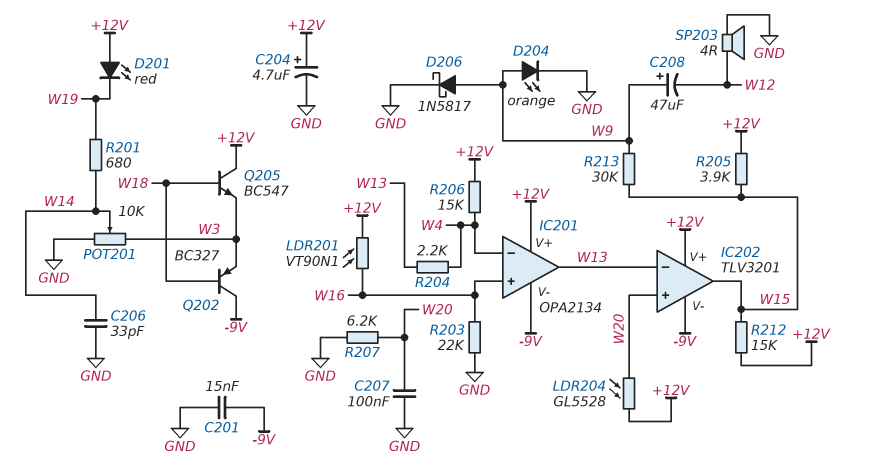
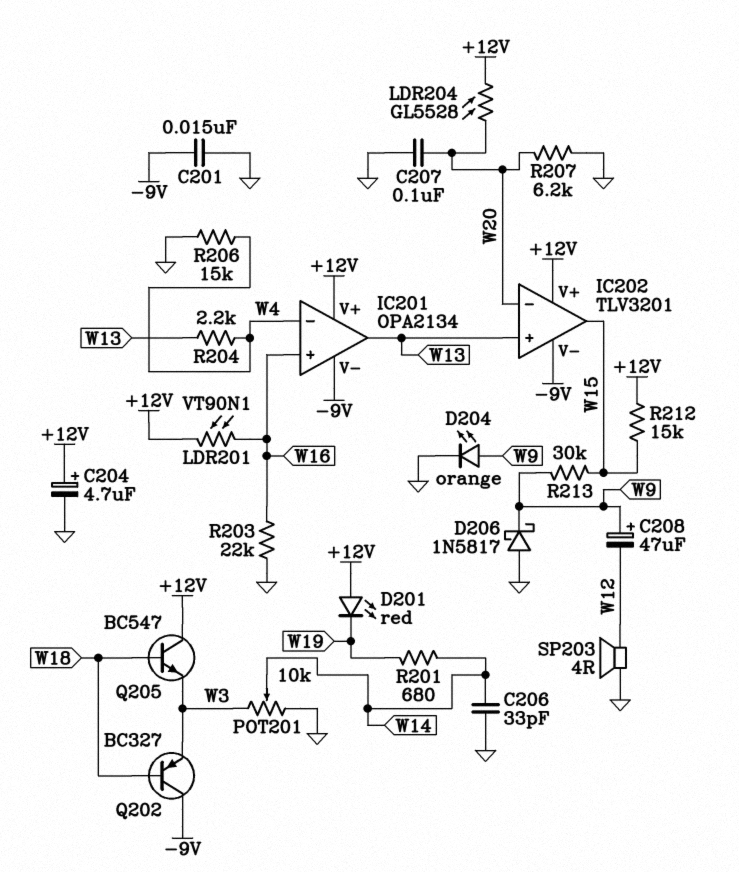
D206: schottky 1N5817 (A W9, K GND) -> schottky 1N5817 (A GND, K W9)
IC202 pin in+: W20 -> W13
IC202 pin in-: W13 -> W20
R205: 3.9k (+12V, W15) -> none
R206: 15k (+12V, W4) -> 15k (GND, W4)

